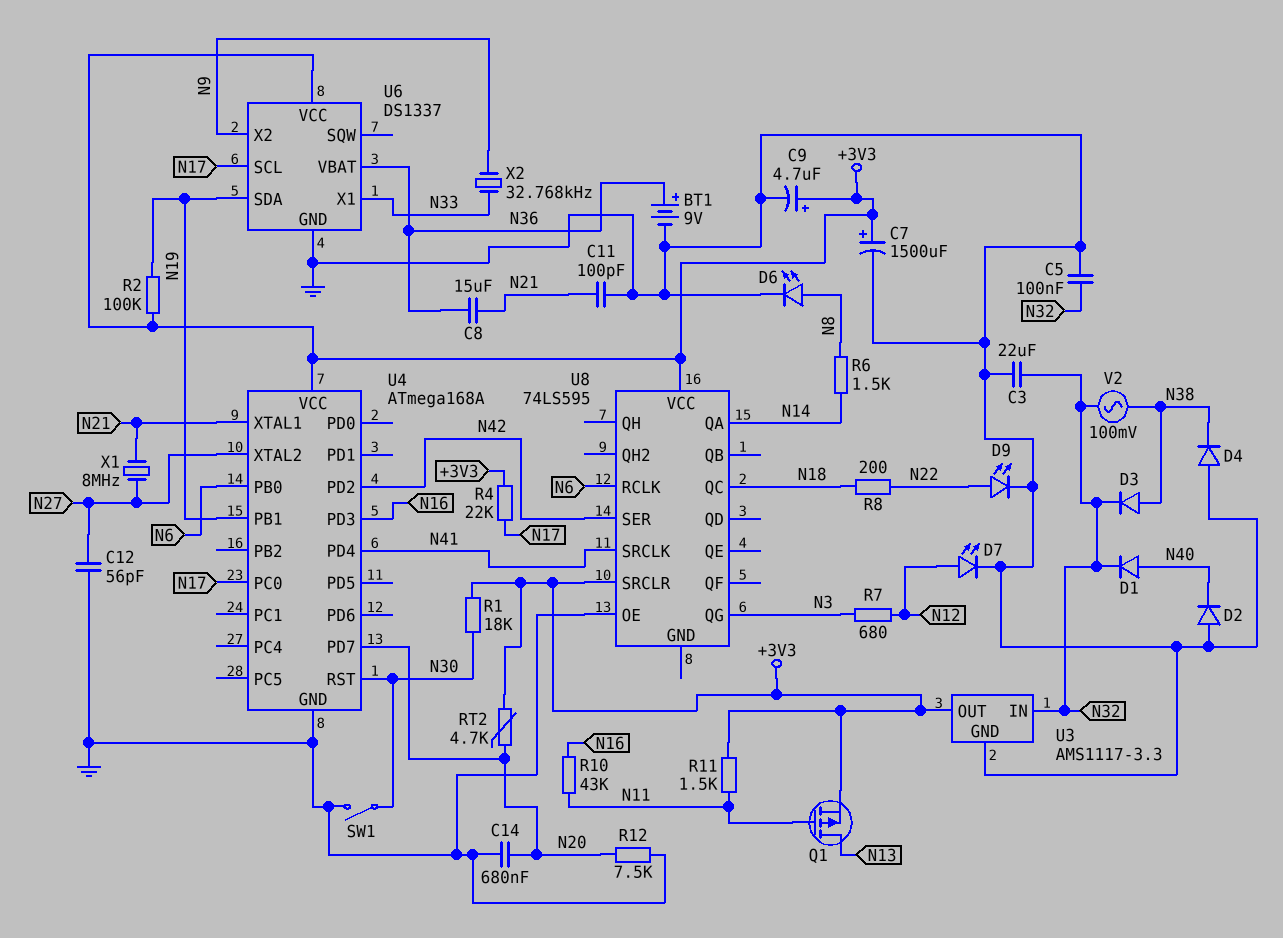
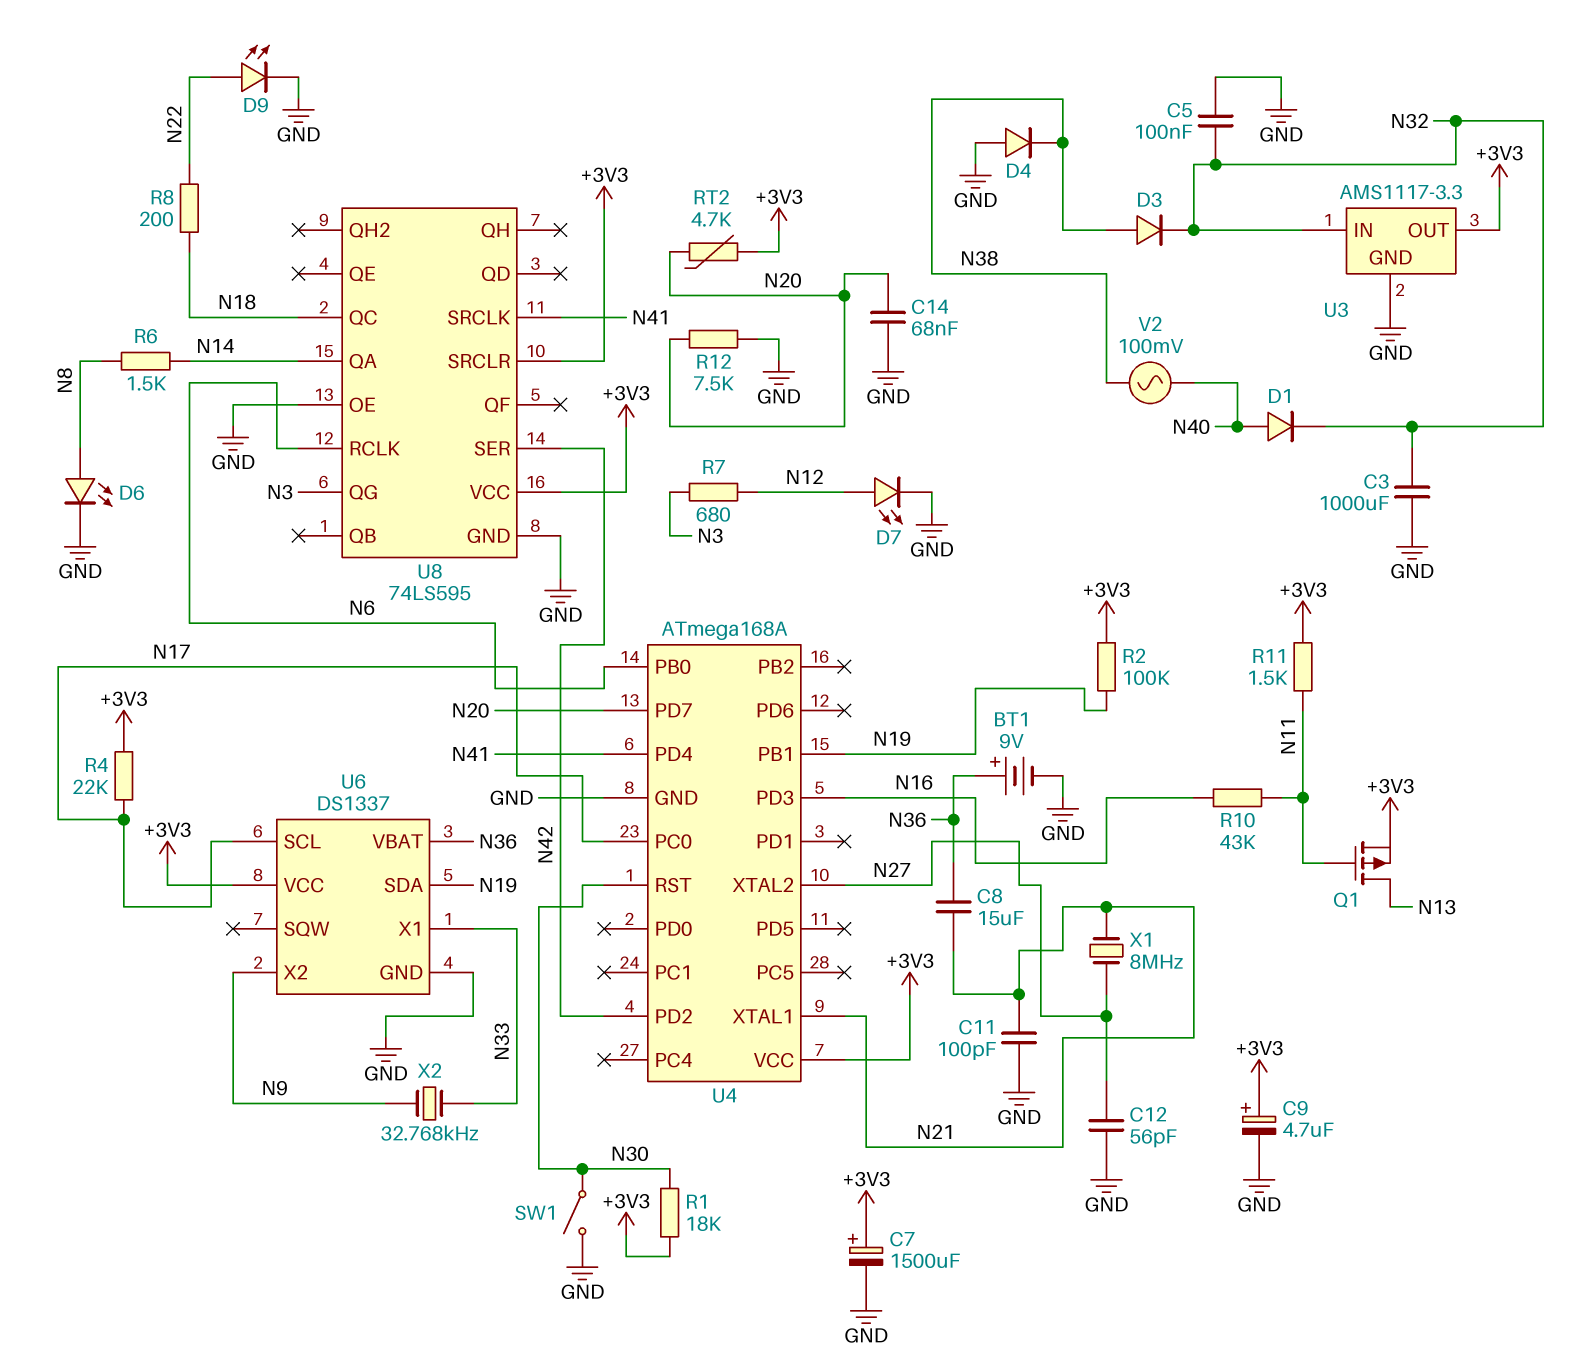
C3: 22uF (GND, N32) -> 1000uF (GND, N32)
C14: 680nF (GND, N20) -> 68nF (GND, N20)
D2: diode (A GND, K N40) -> none
U8 pin GND: none -> GND
V2: AC 100mV (N32, N38) -> AC 100mV (N38, N40)

